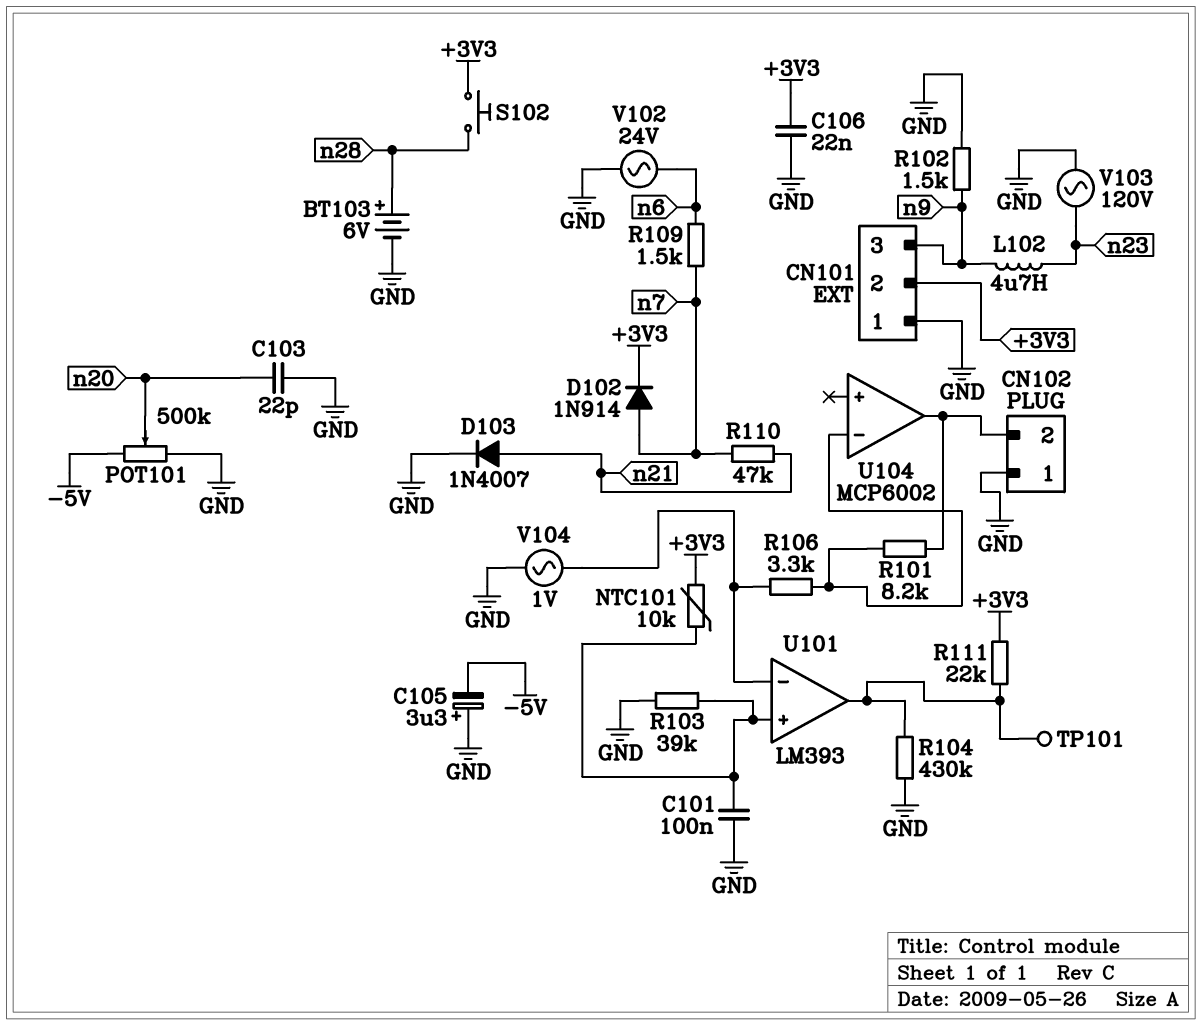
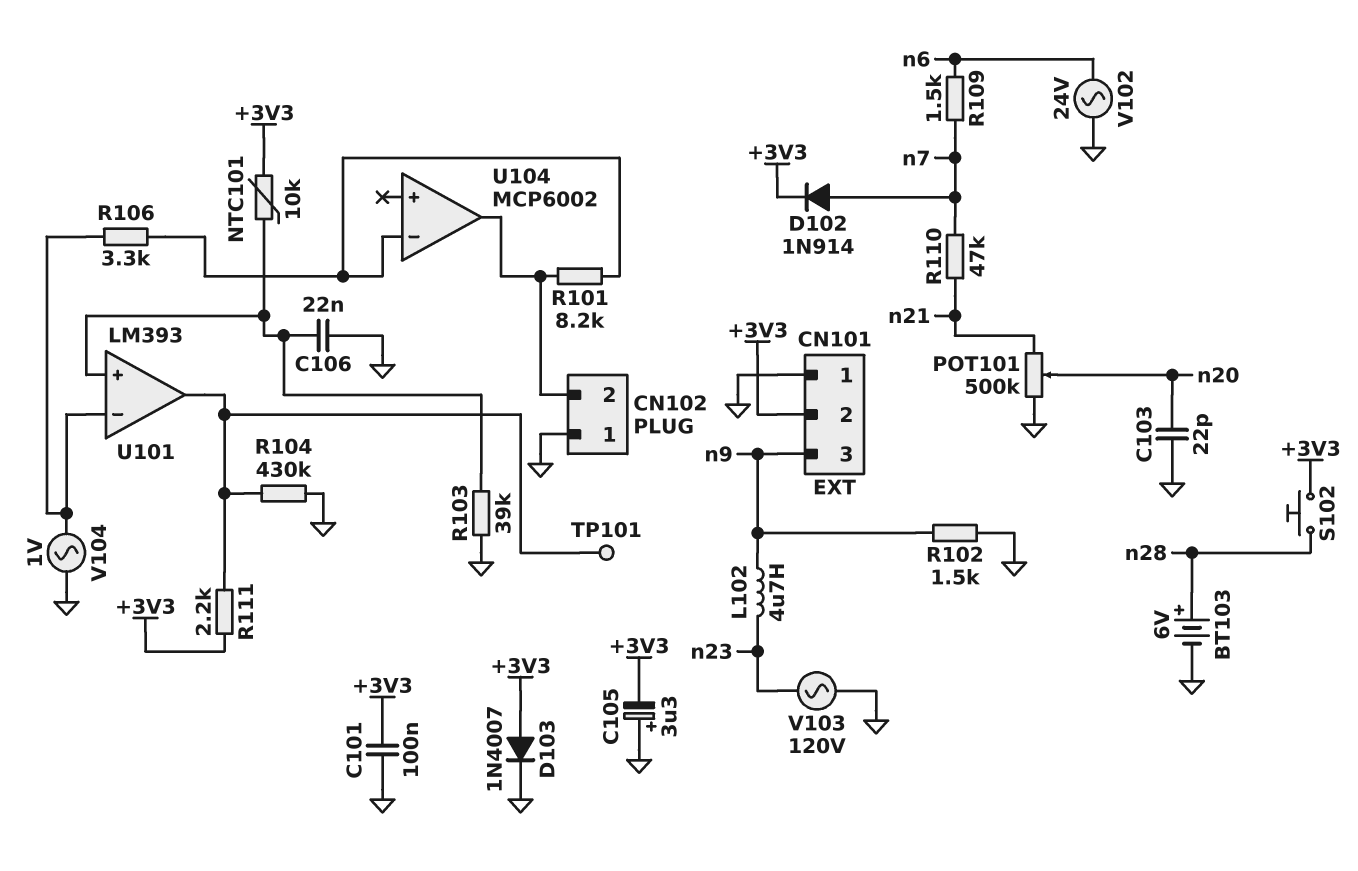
C101: 100nF (GND, U101/in+) -> 100nF (+3V3, GND)
C105: 3.3uF (plus GND, minus -5V) -> 3.3uF (plus GND, minus +3V3)
C106: 22nF (+3V3, GND) -> 22nF (GND, U101/in+)
D103: diode 1N4007 (A n21, K GND) -> diode 1N4007 (A +3V3, K GND)
POT101: 500k (-5V, GND, wiper n20) -> 500k (GND, n21, wiper n20)
R111: 22k (+3V3, U101/out) -> 2.2k (+3V3, U101/out)

